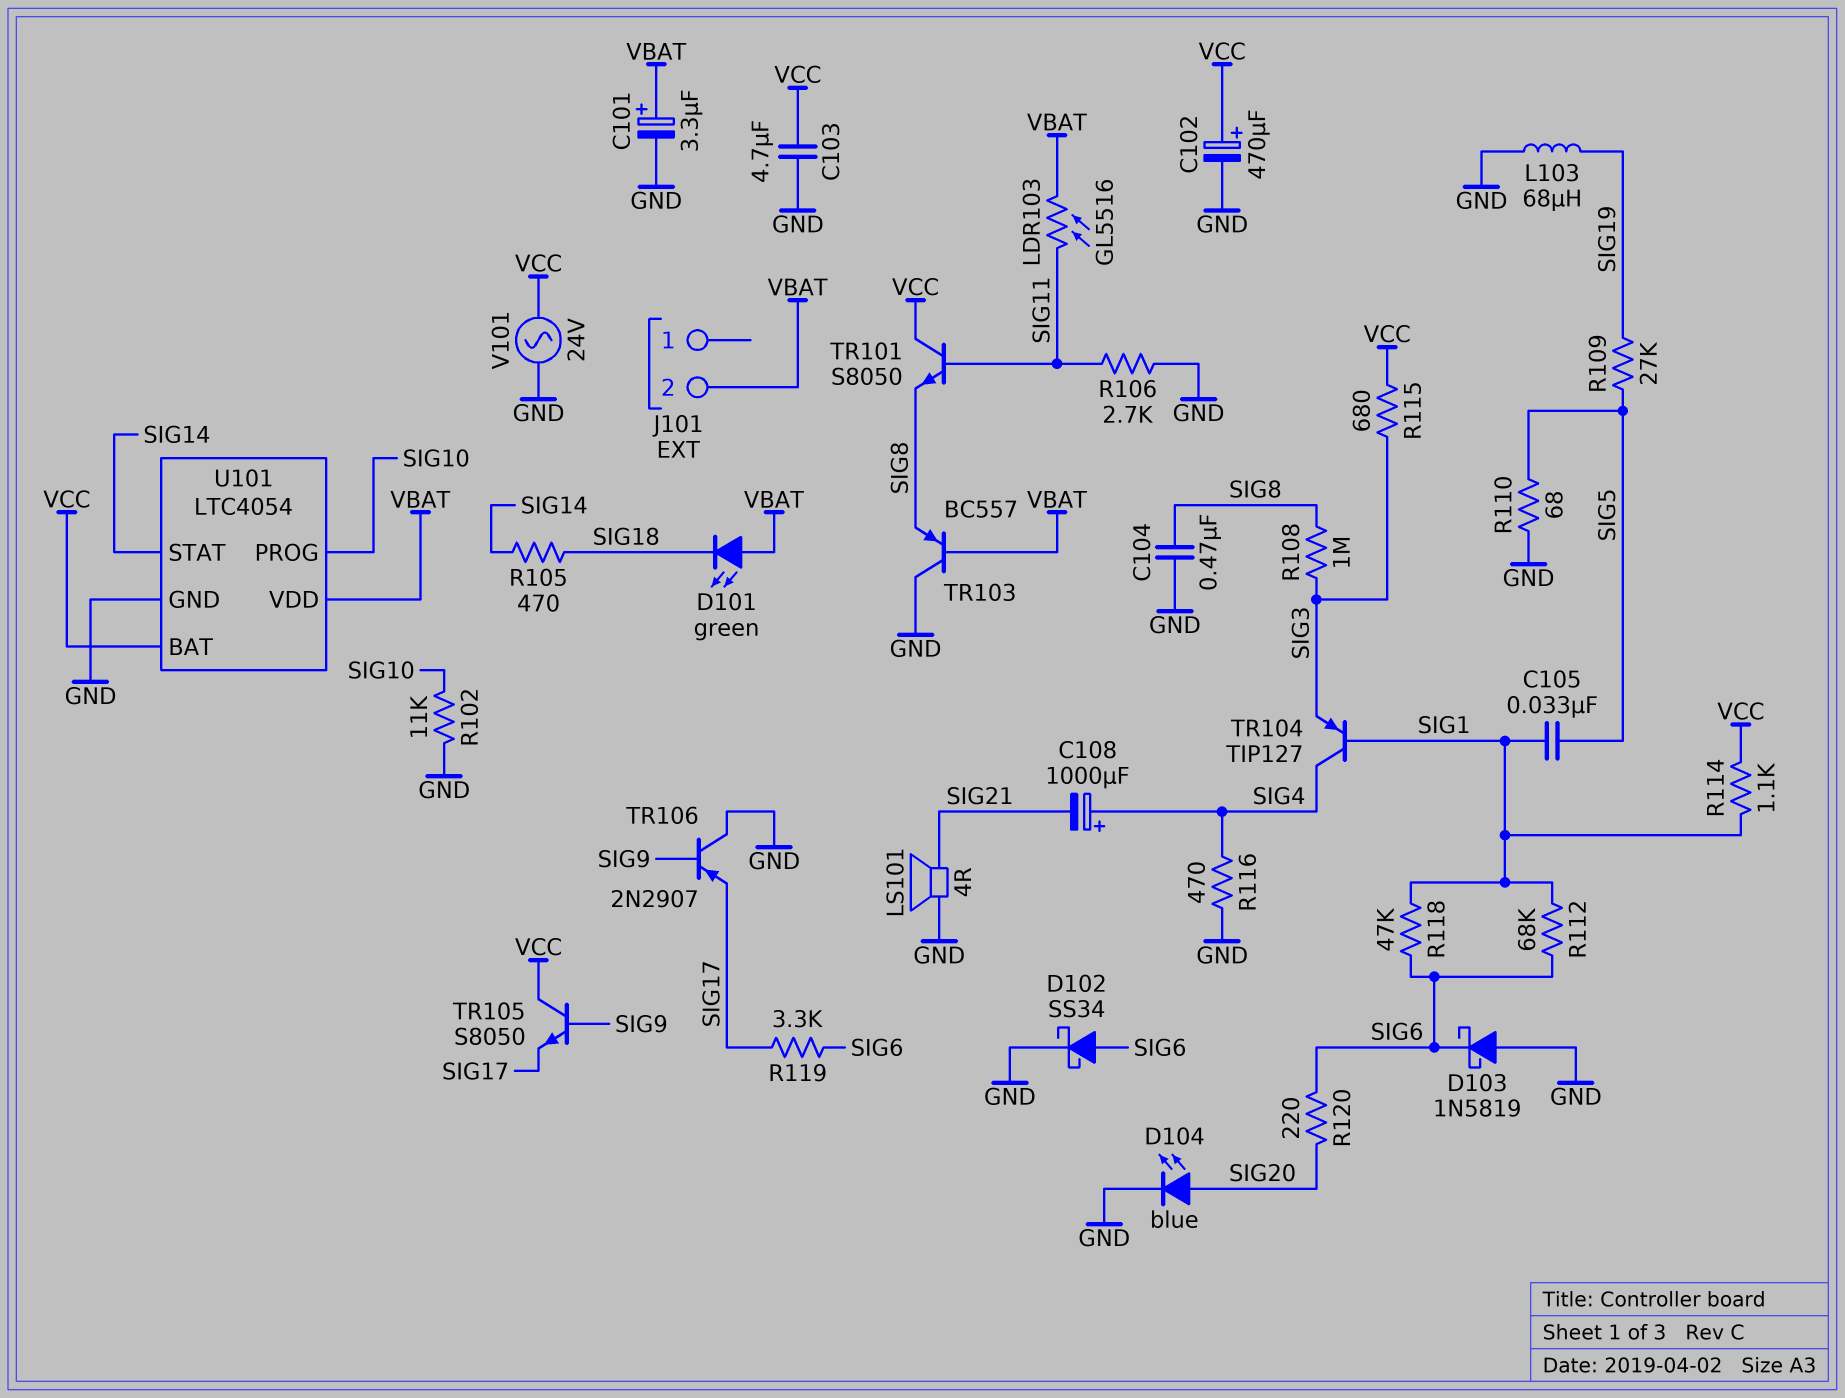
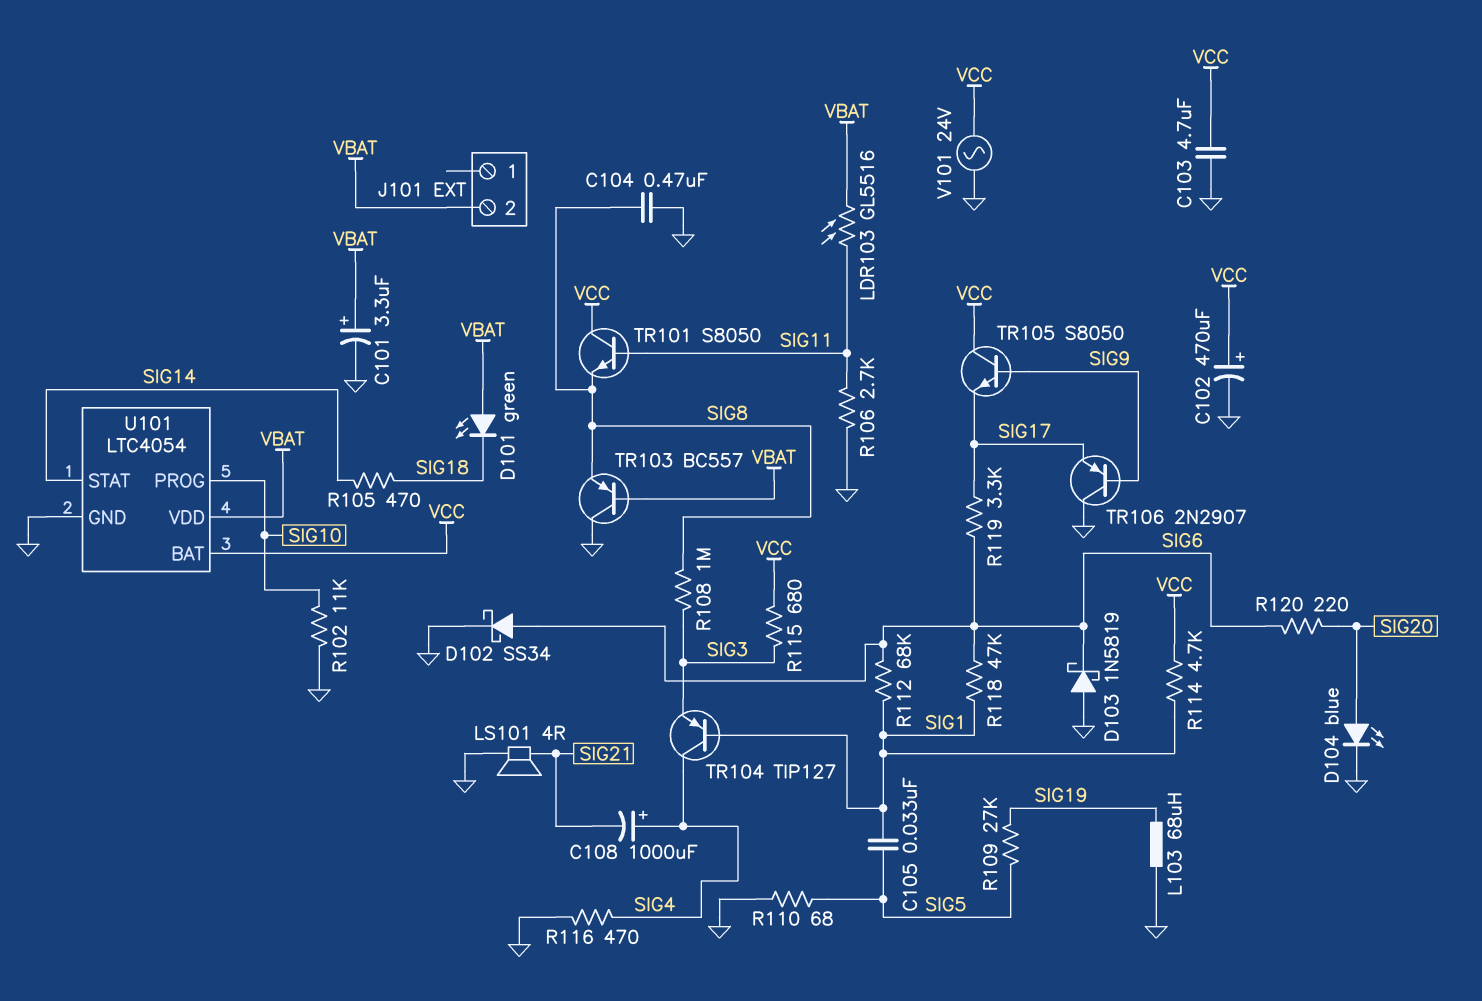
R114: 1.1k (SIG1, VCC) -> 4.7k (SIG1, VCC)

